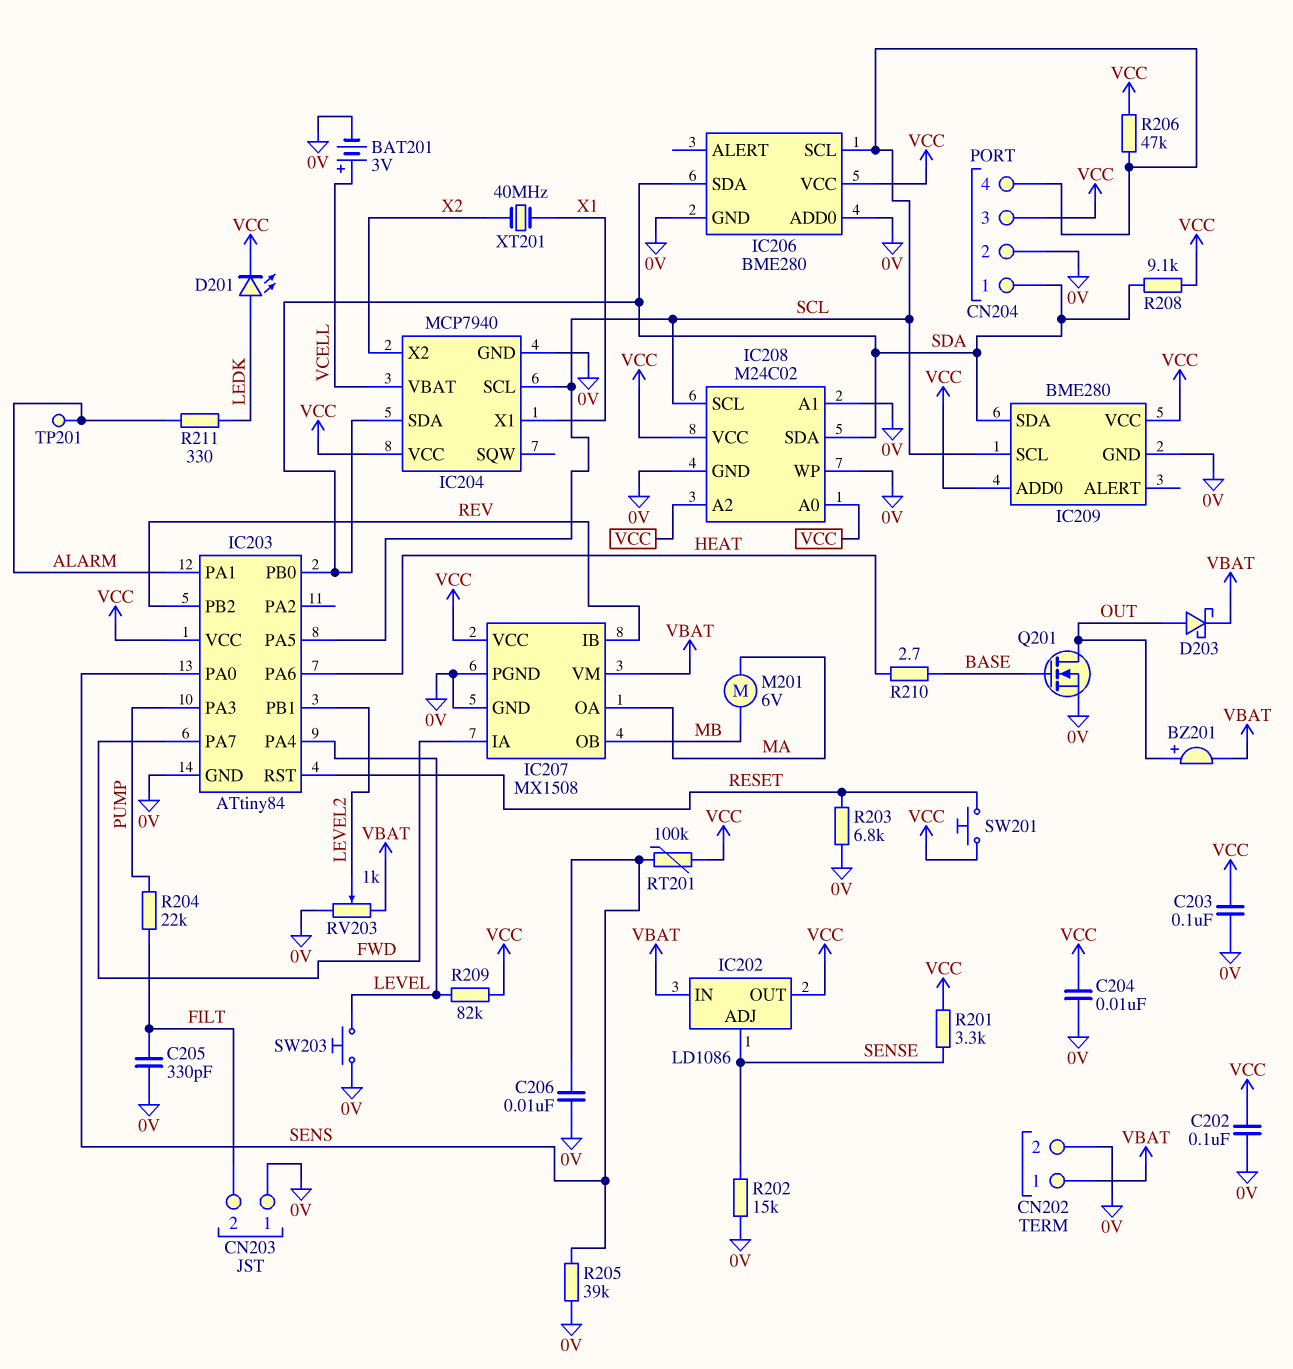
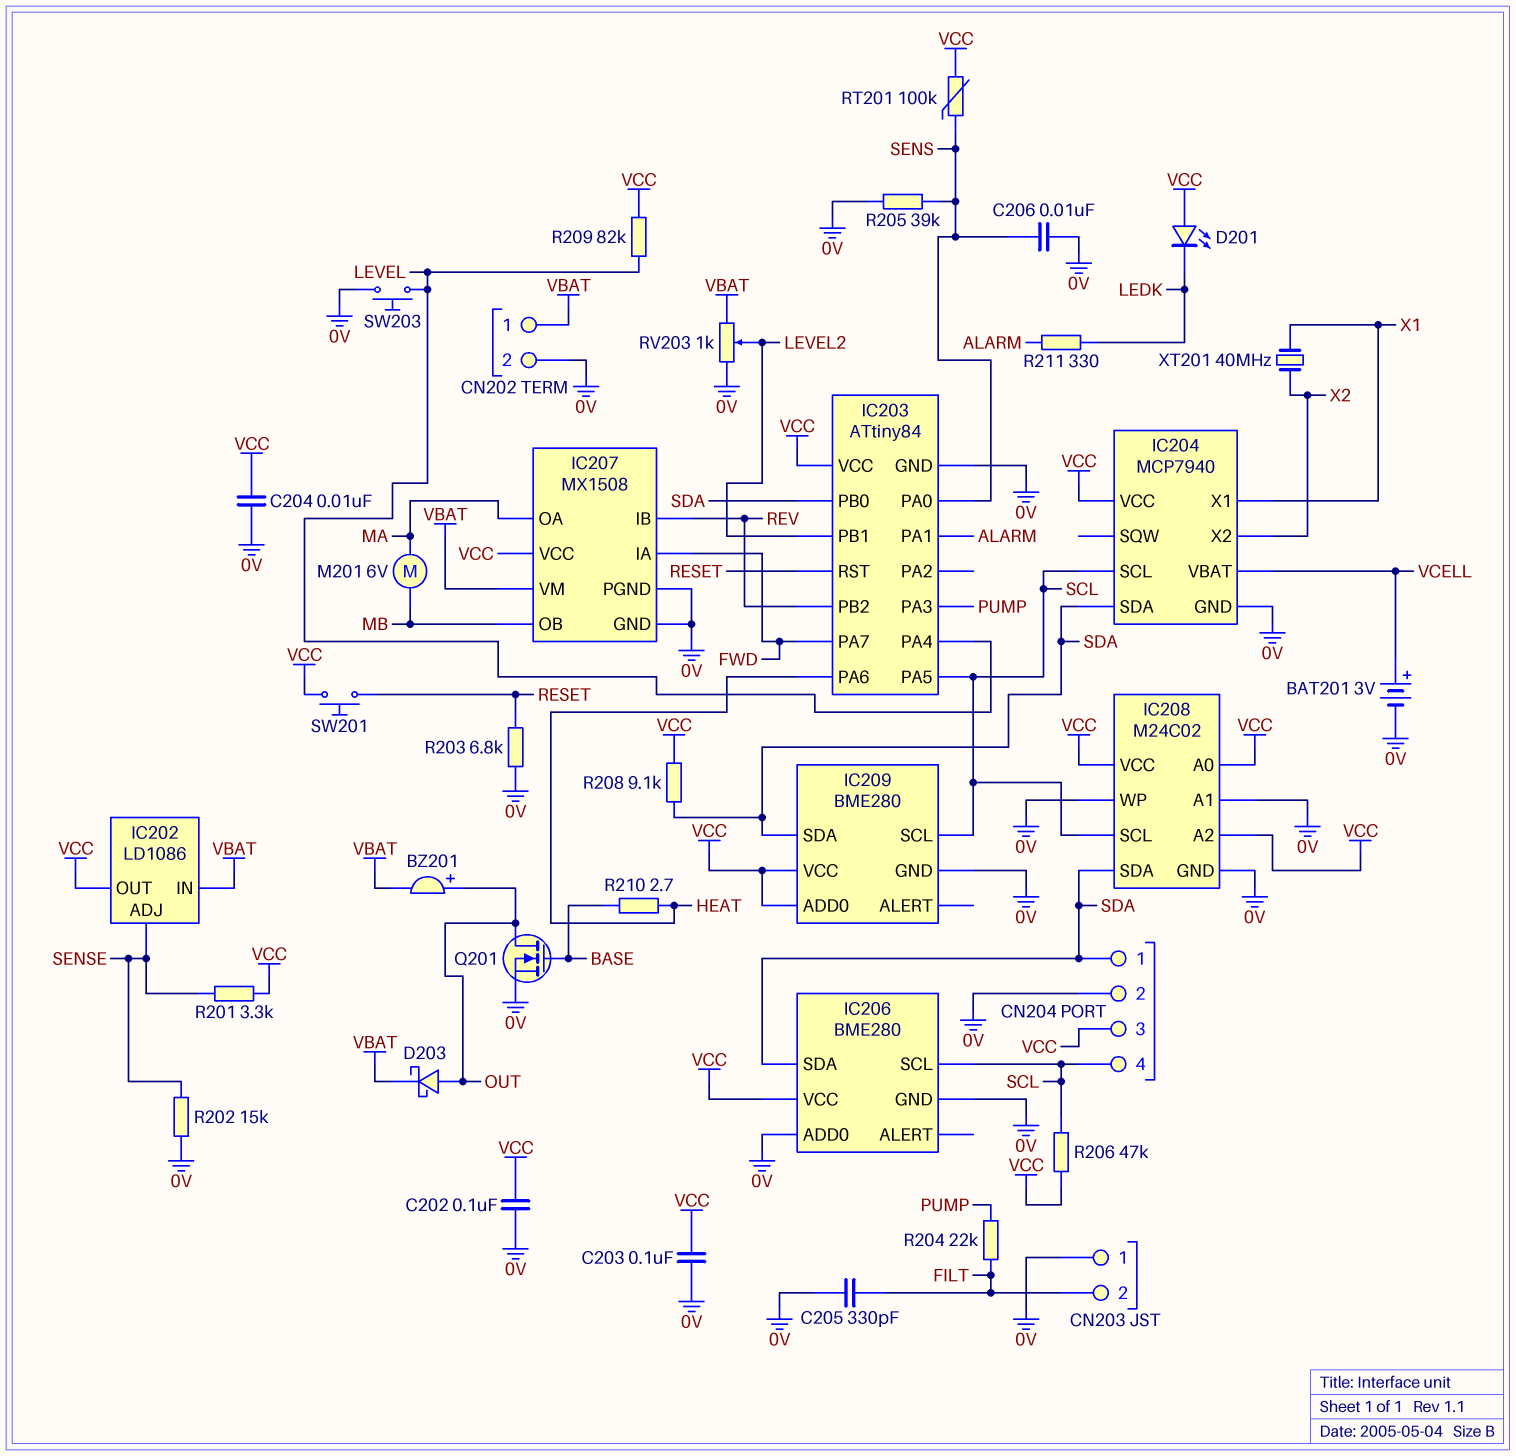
D201: LED (A LEDK, K VCC) -> LED (A VCC, K LEDK)
TP201: test point (ALARM) -> none

